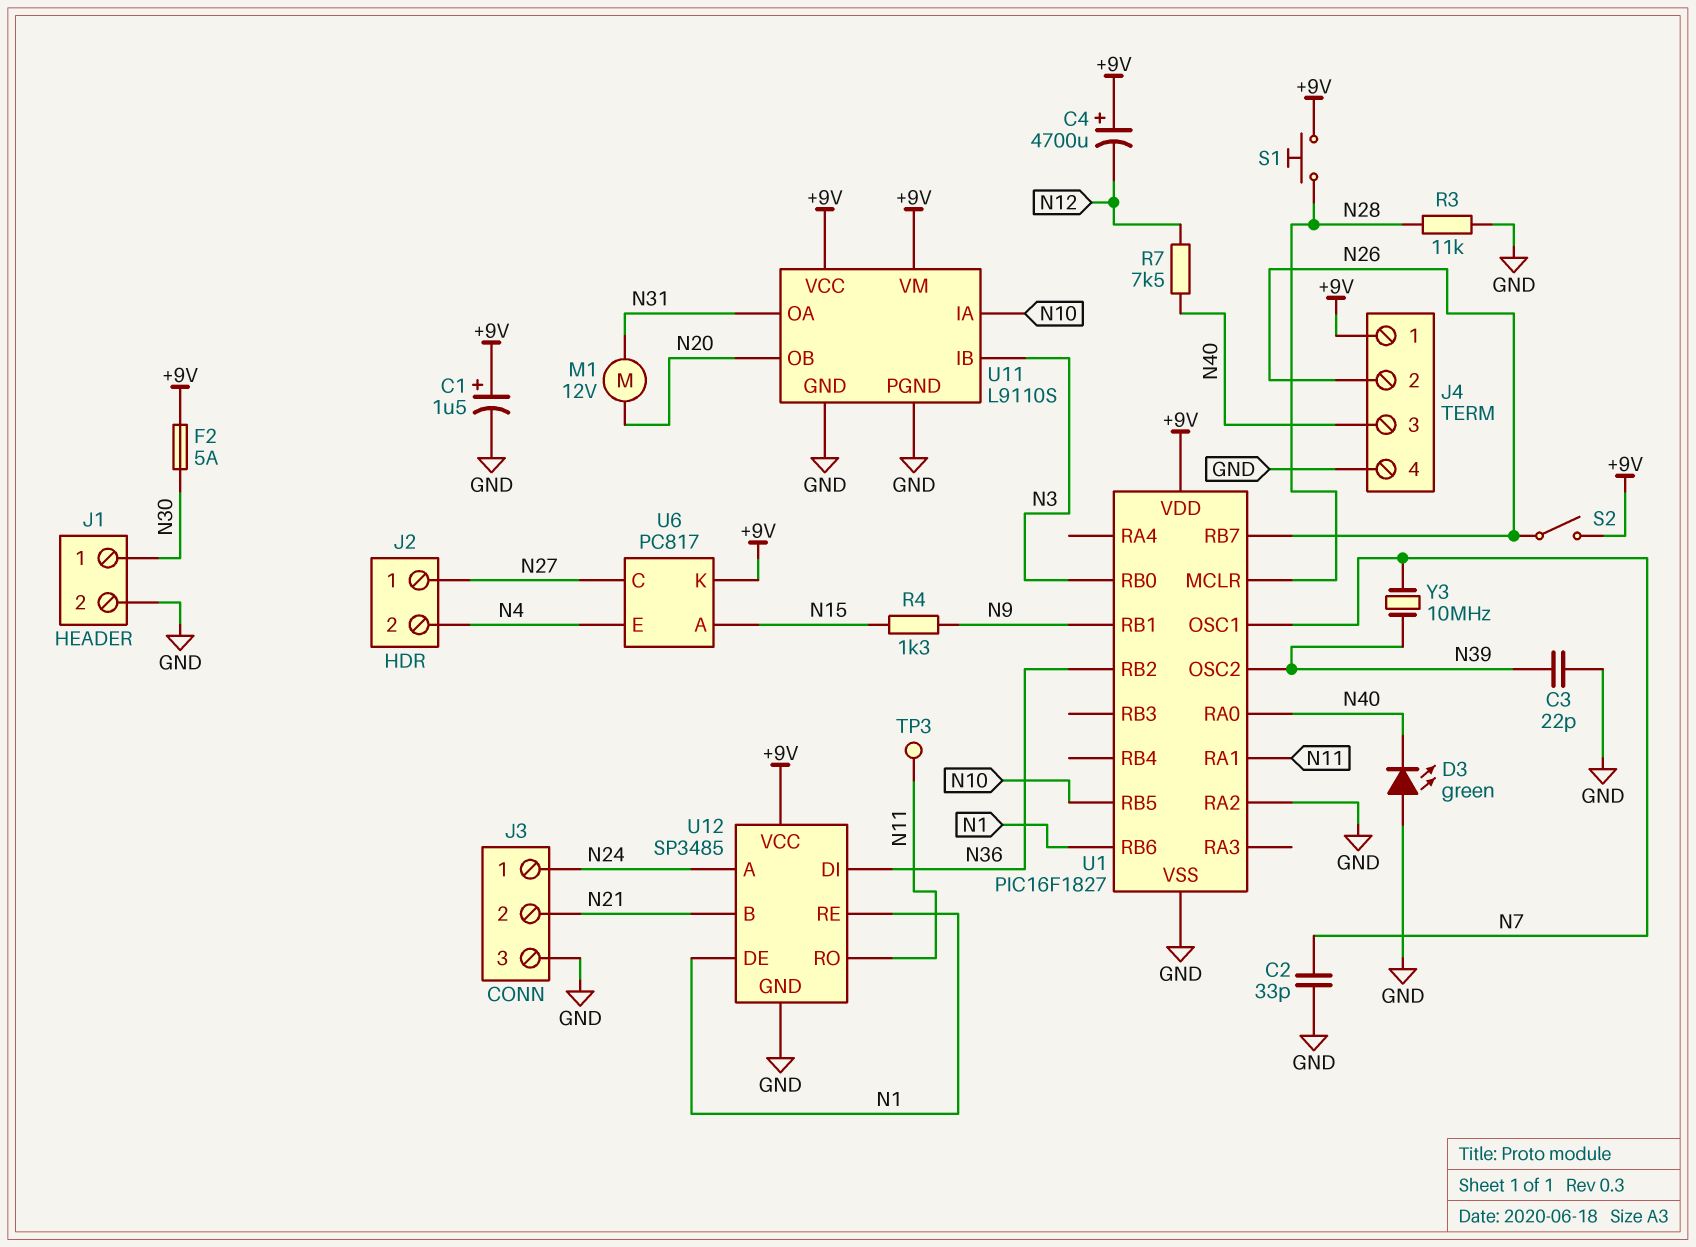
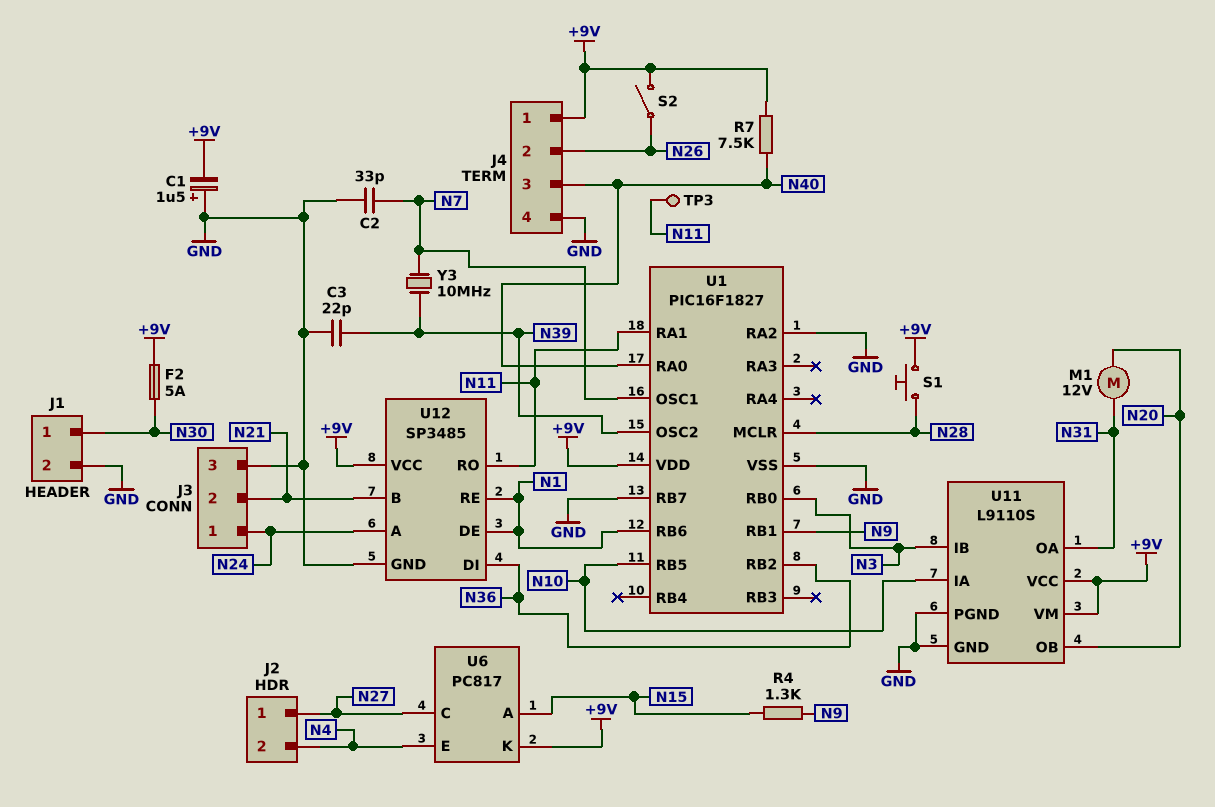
C1: 1.5uF (plus +9V, minus GND) -> 1.5uF (plus GND, minus +9V)
C4: 4700uF (plus +9V, minus N12) -> none
D3: LED green (A GND, K N40) -> none
R3: 11k (GND, N28) -> none
R7: 7.5k (N12, N40) -> 7.5k (+9V, N40)
U1 pin RB7: N26 -> GND

